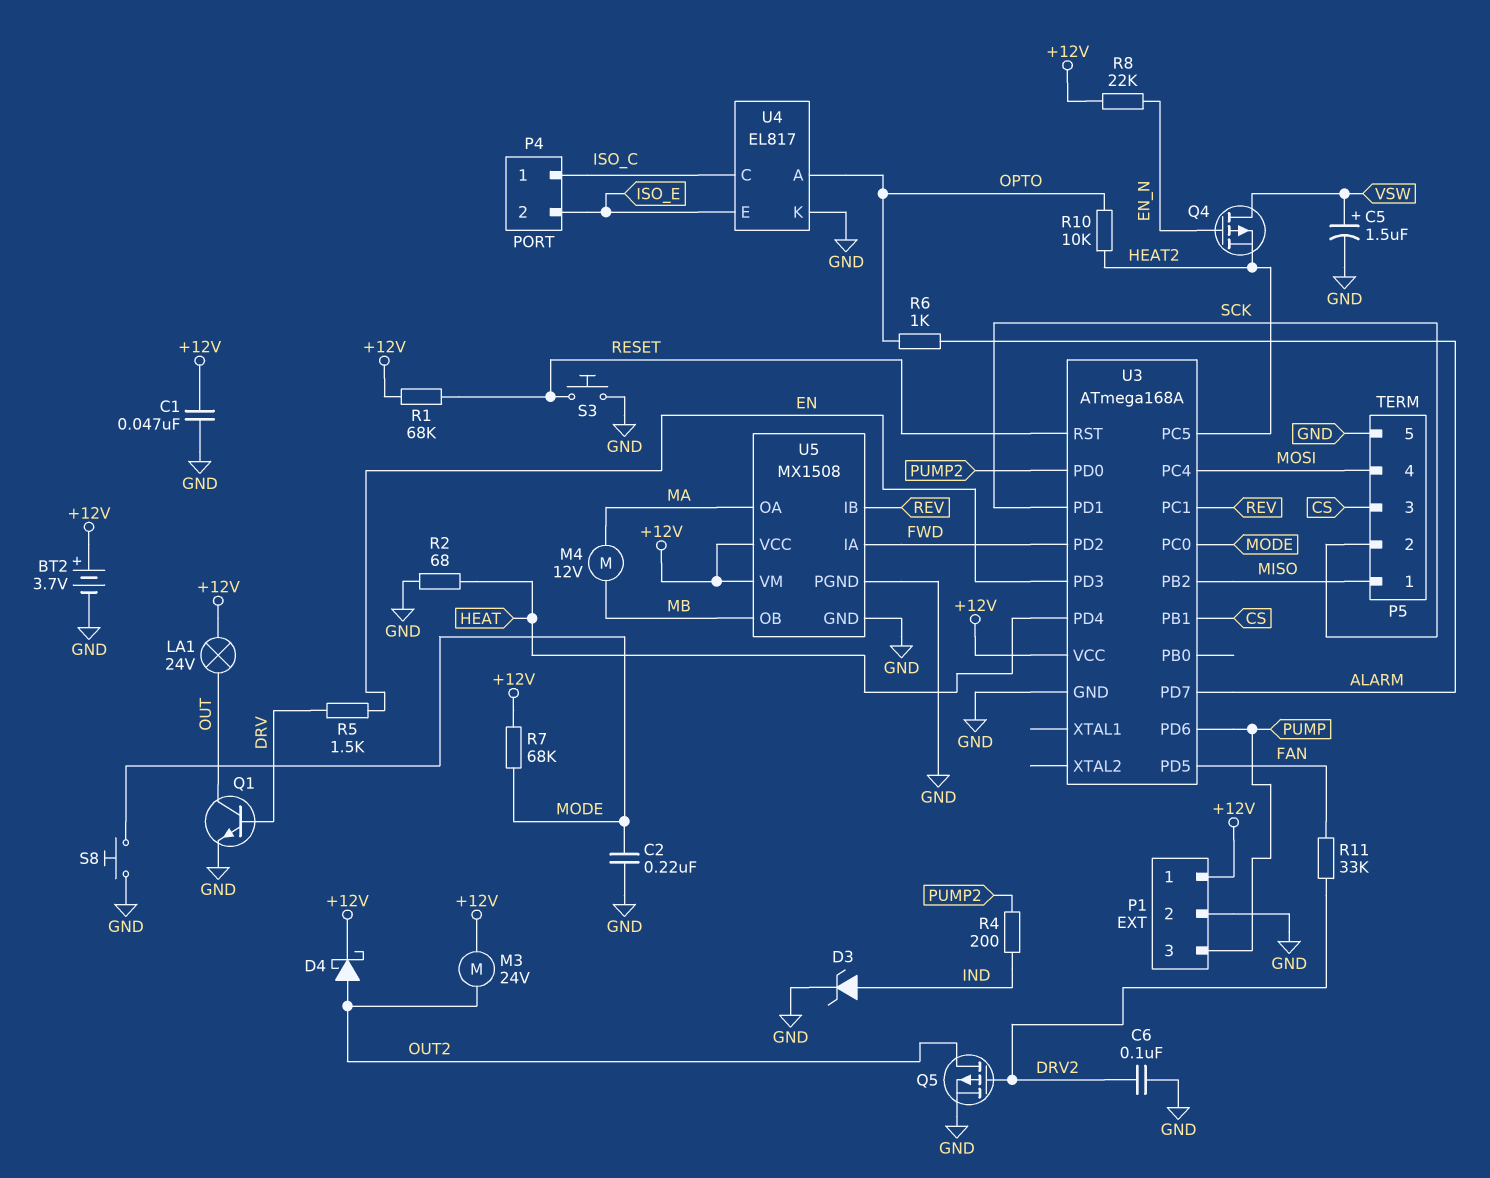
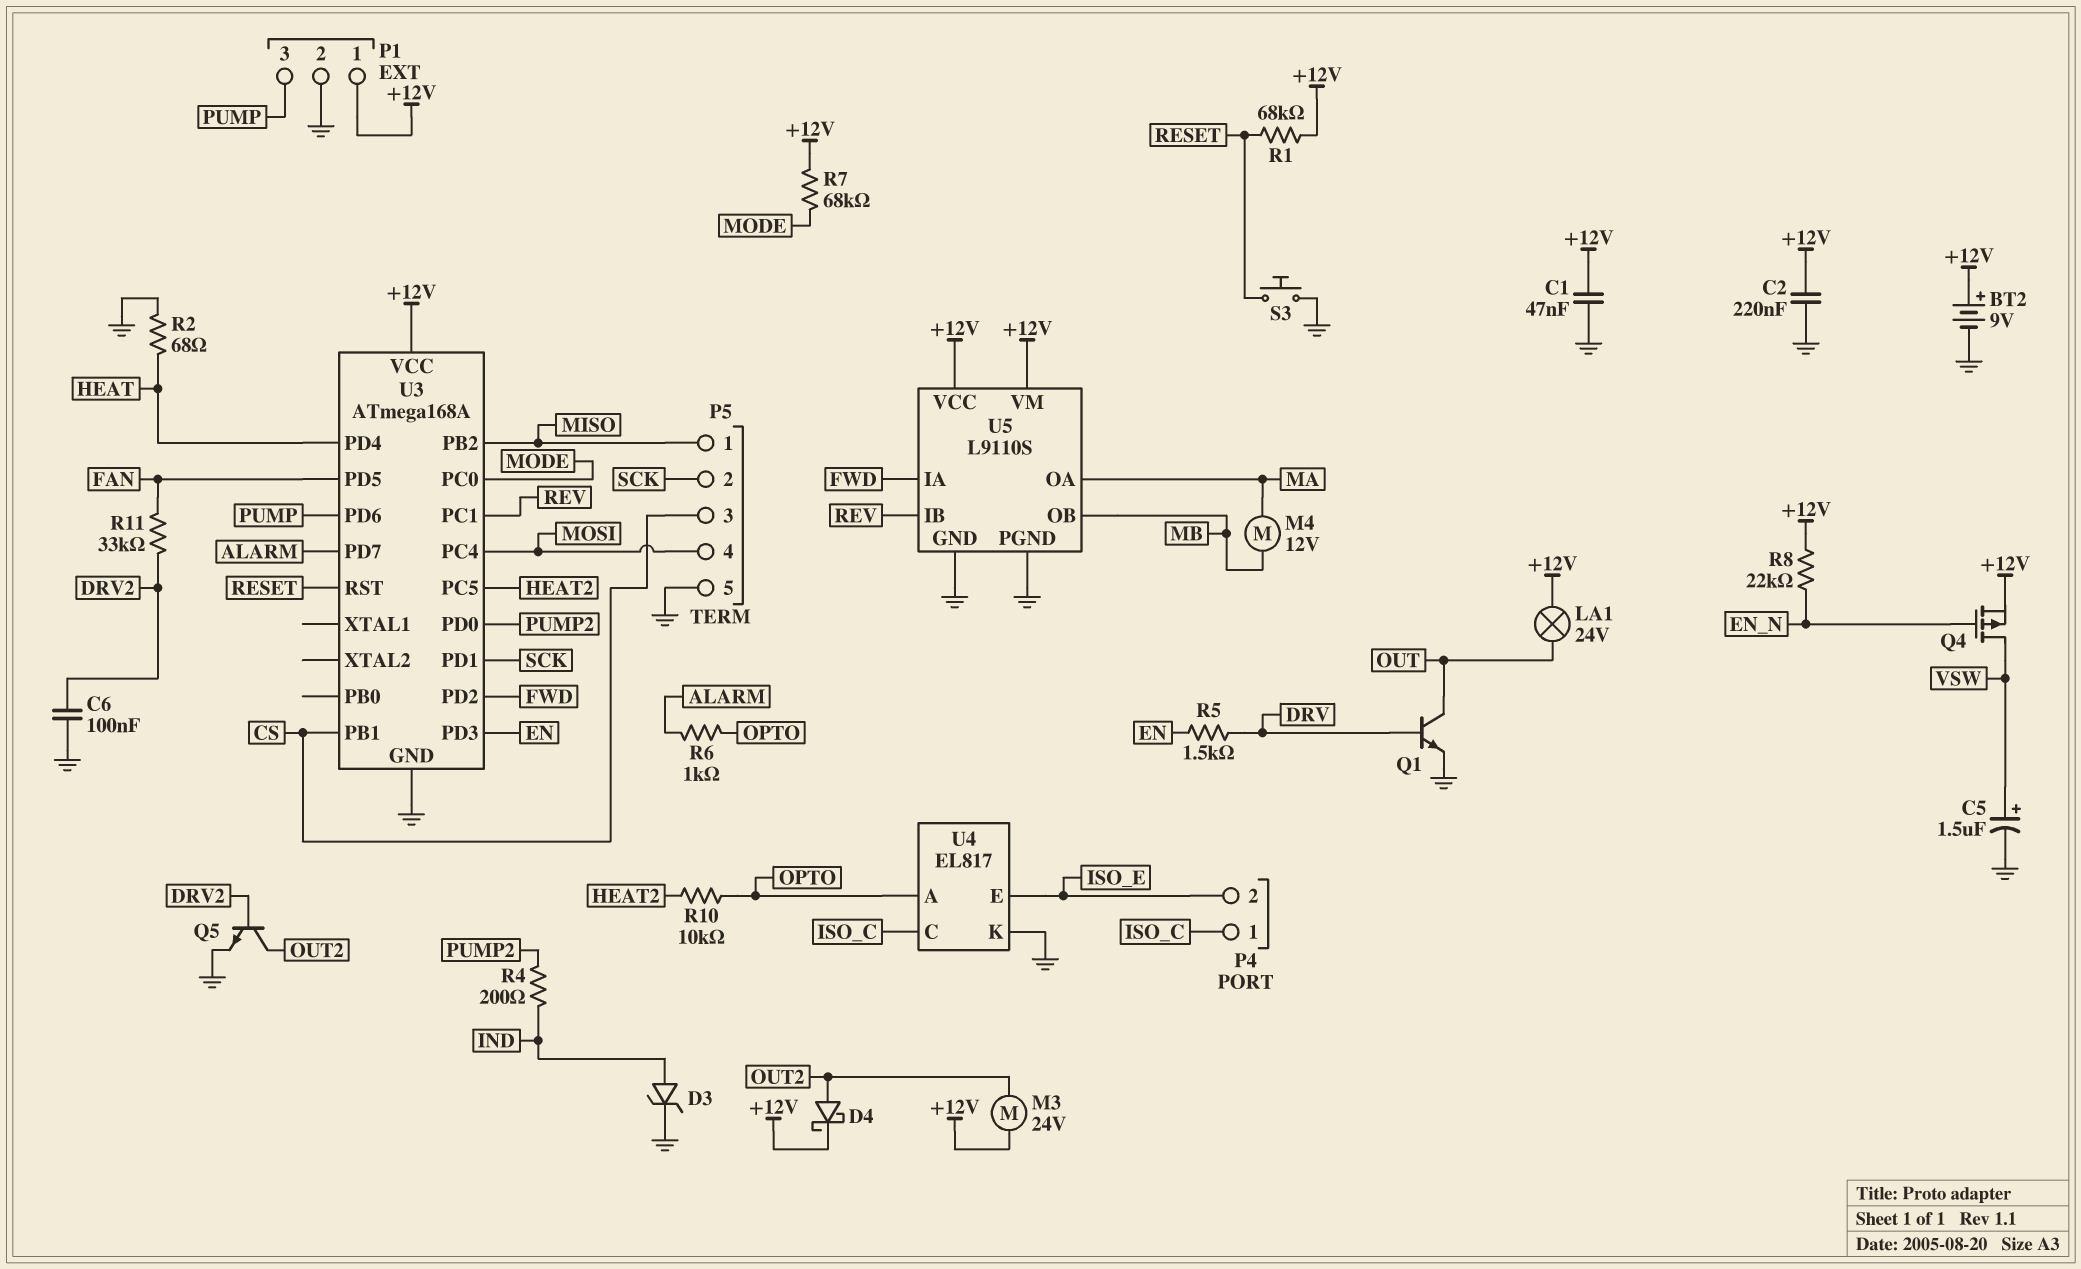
BT2: 3.7V (plus +12V, minus GND) -> 9V (plus +12V, minus GND)
C2: 220nF (GND, MODE) -> 220nF (+12V, GND)
Q4: PMOS (G EN_N, D VSW, S HEAT2) -> PMOS (G EN_N, D VSW, S +12V)
Q5: PMOS (G DRV2, D OUT2, S GND) -> NPN (B DRV2, C OUT2, E GND)
S8: button (GND, MODE) -> none
U5: MX1508 -> L9110S

